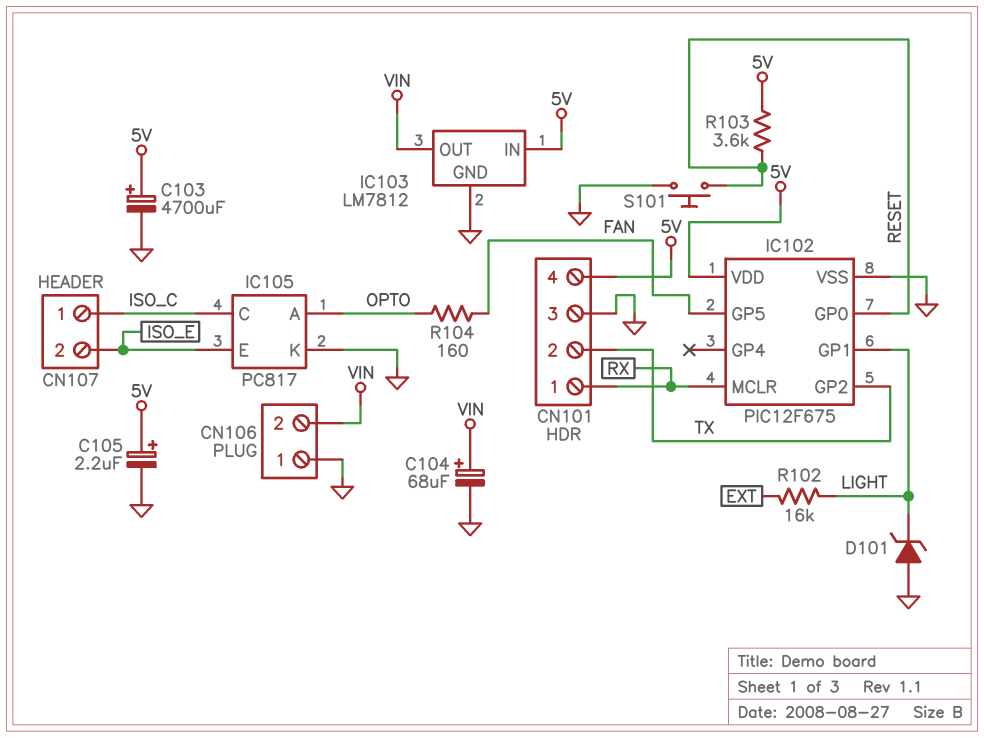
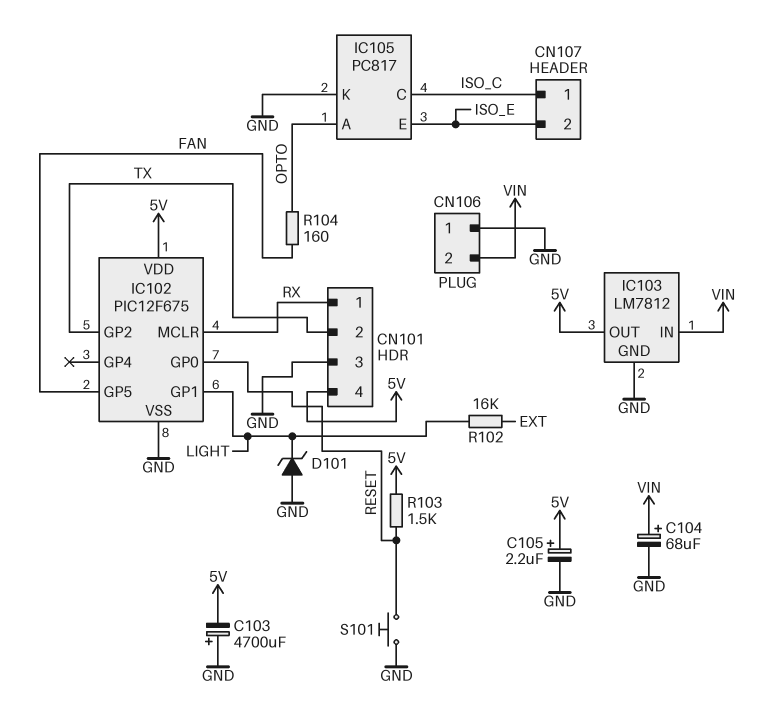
C103: 4700uF (plus 5V, minus GND) -> 4700uF (plus GND, minus 5V)
IC103 pin IN: 5V -> VIN
IC103 pin OUT: VIN -> 5V
R103: 3.6k (5V, RESET) -> 1.5k (5V, RESET)

